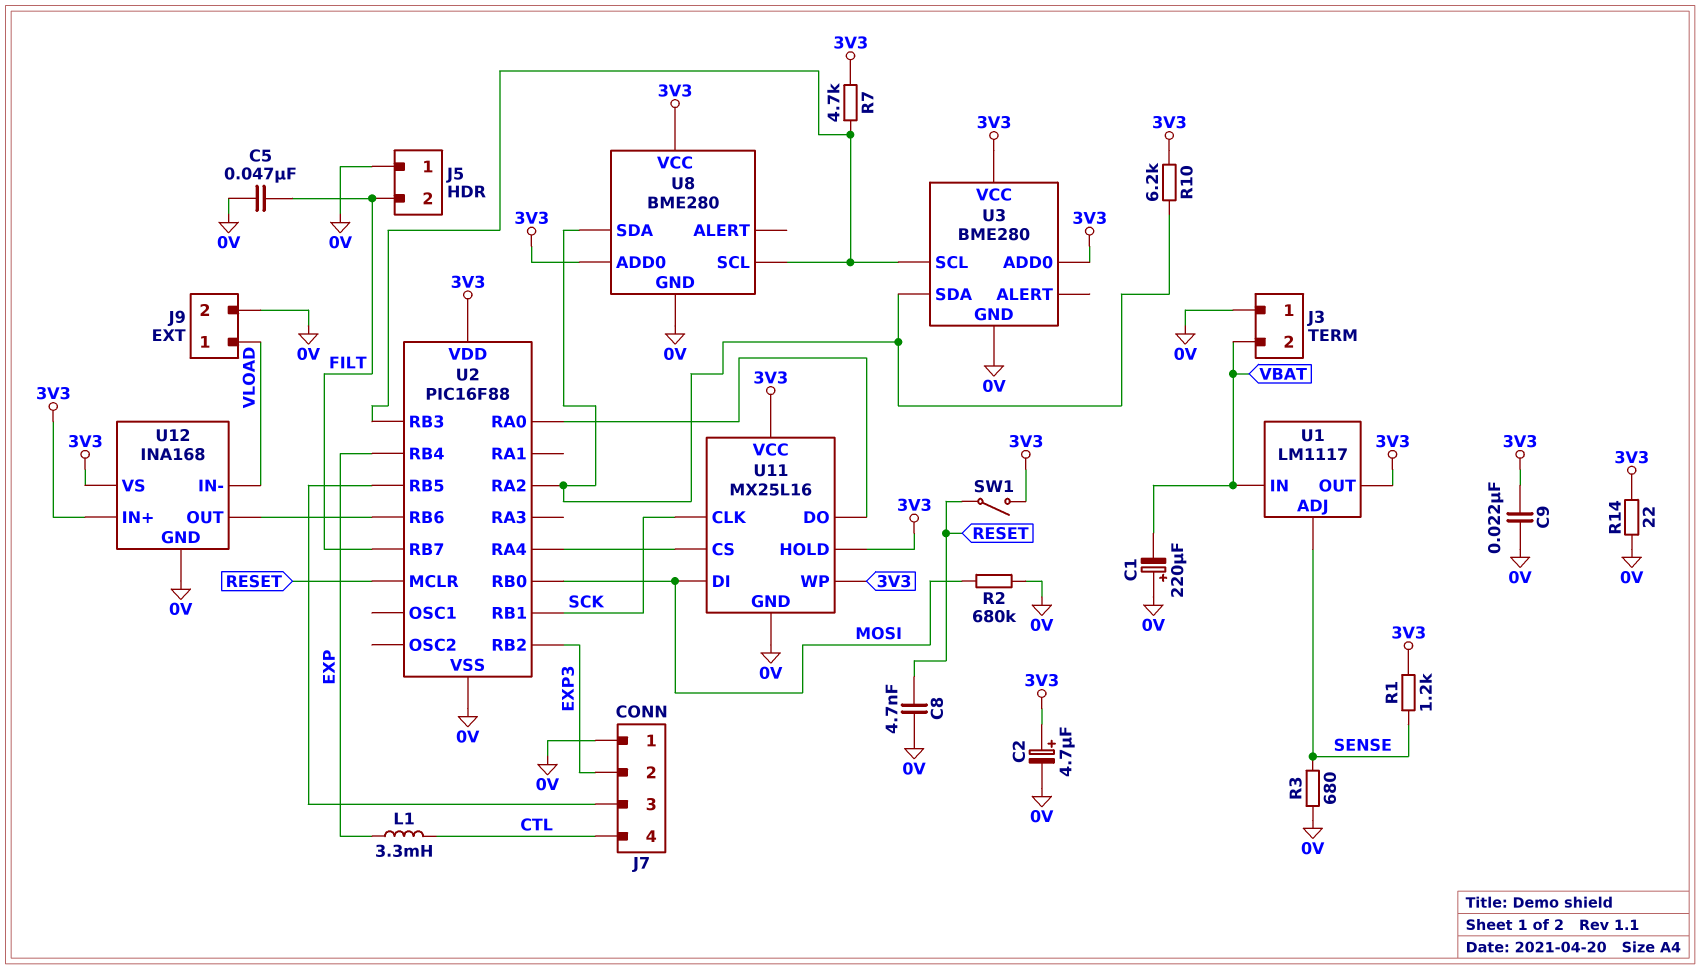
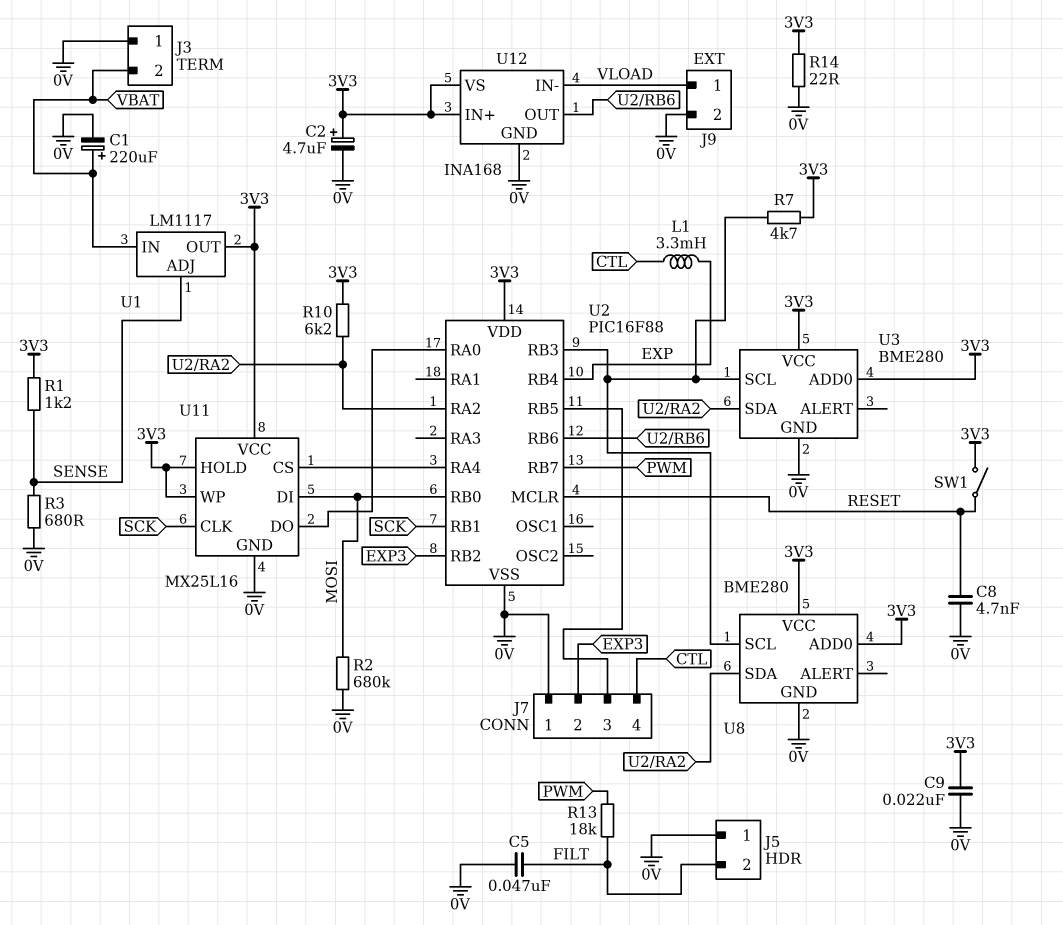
C1: 220uF (plus 0V, minus VBAT) -> 220uF (plus VBAT, minus 0V)
R13: none -> 18k (FILT, PWM)
U2 pin RB7: FILT -> PWM

